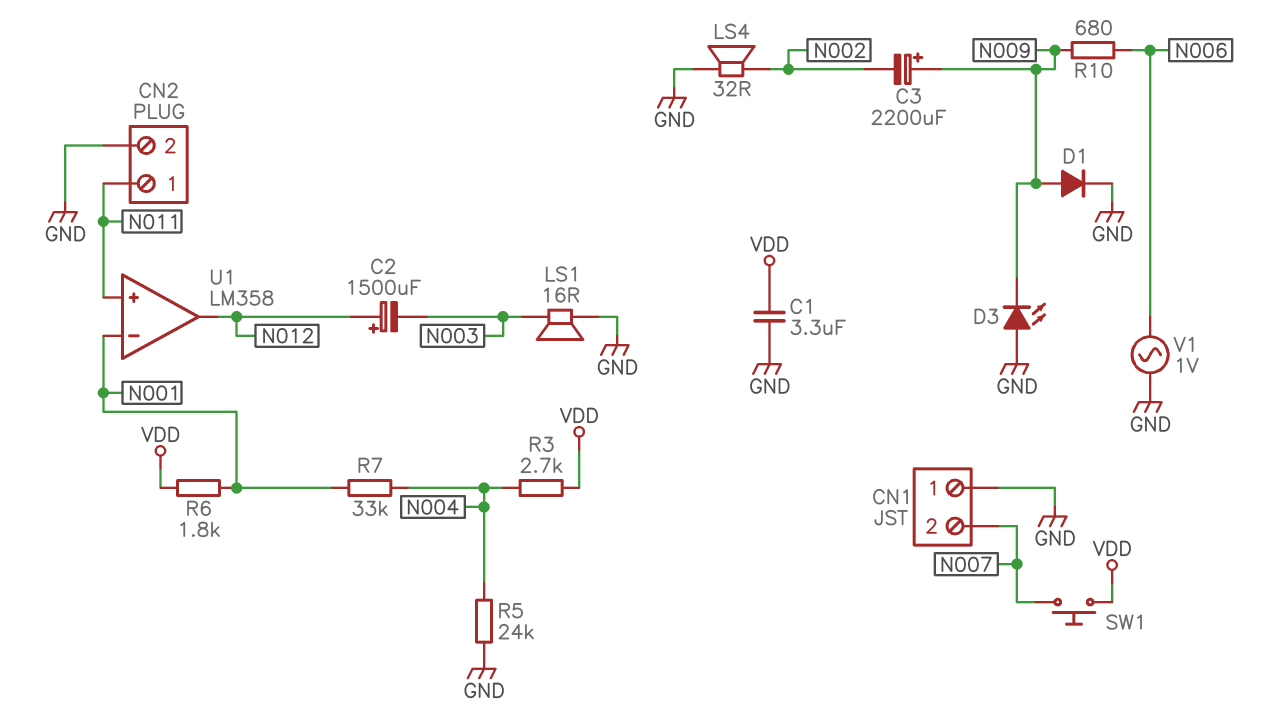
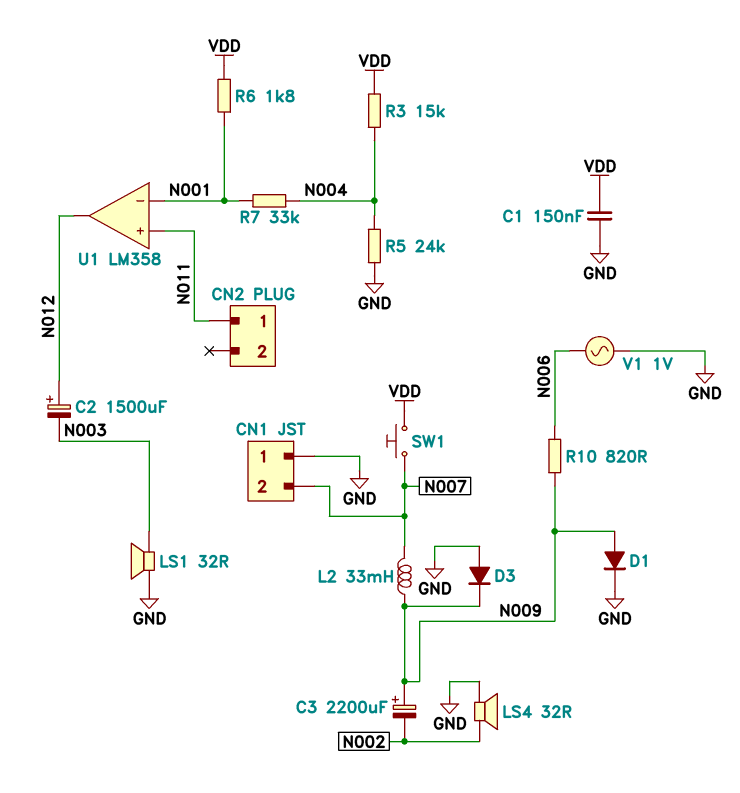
C1: 3.3uF (GND, VDD) -> 150nF (GND, VDD)
CN2 pin 2: GND -> none
D3: LED (A GND, K N009) -> diode (A GND, K N009)
L2: none -> 33mH (N007, N009)
LS1: speaker 16R (GND, N003) -> speaker 32R (GND, N003)
R3: 2.7k (N004, VDD) -> 15k (N004, VDD)
R10: 680 (N006, N009) -> 820 (N006, N009)

